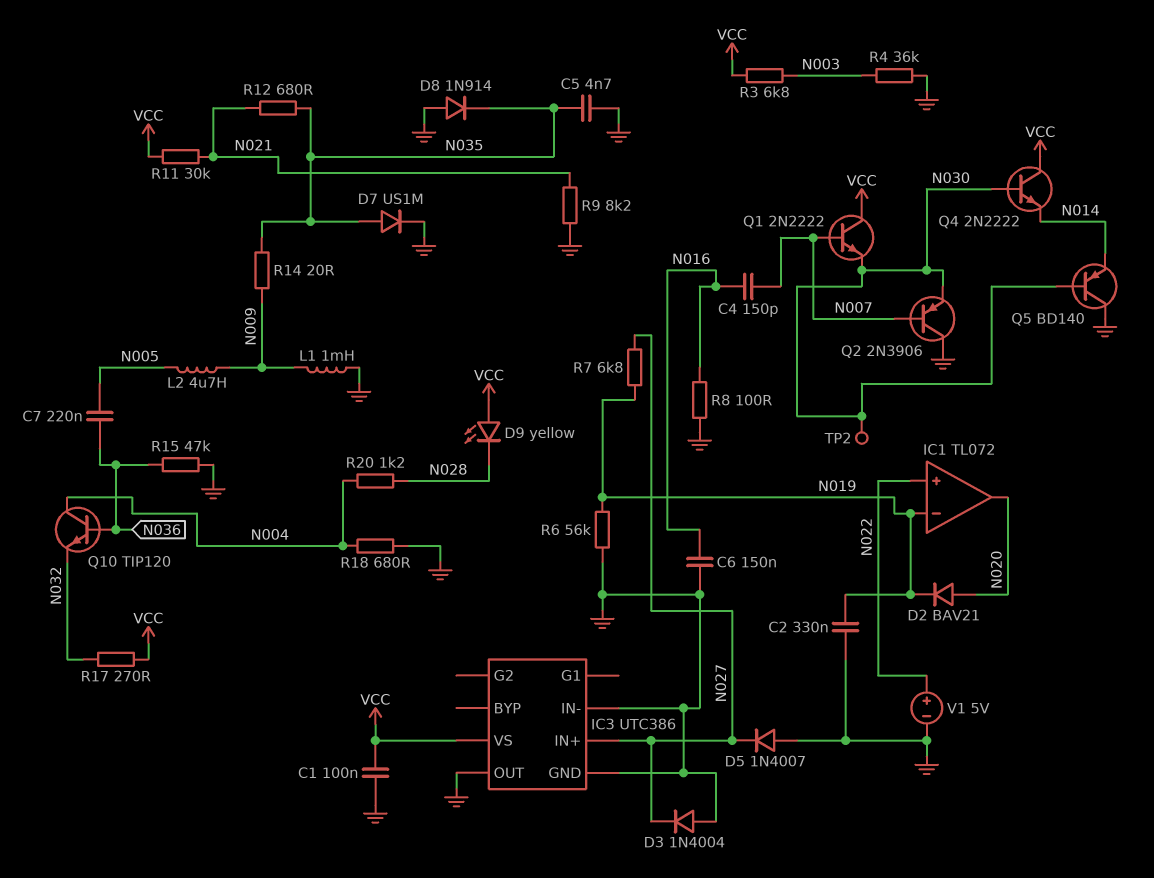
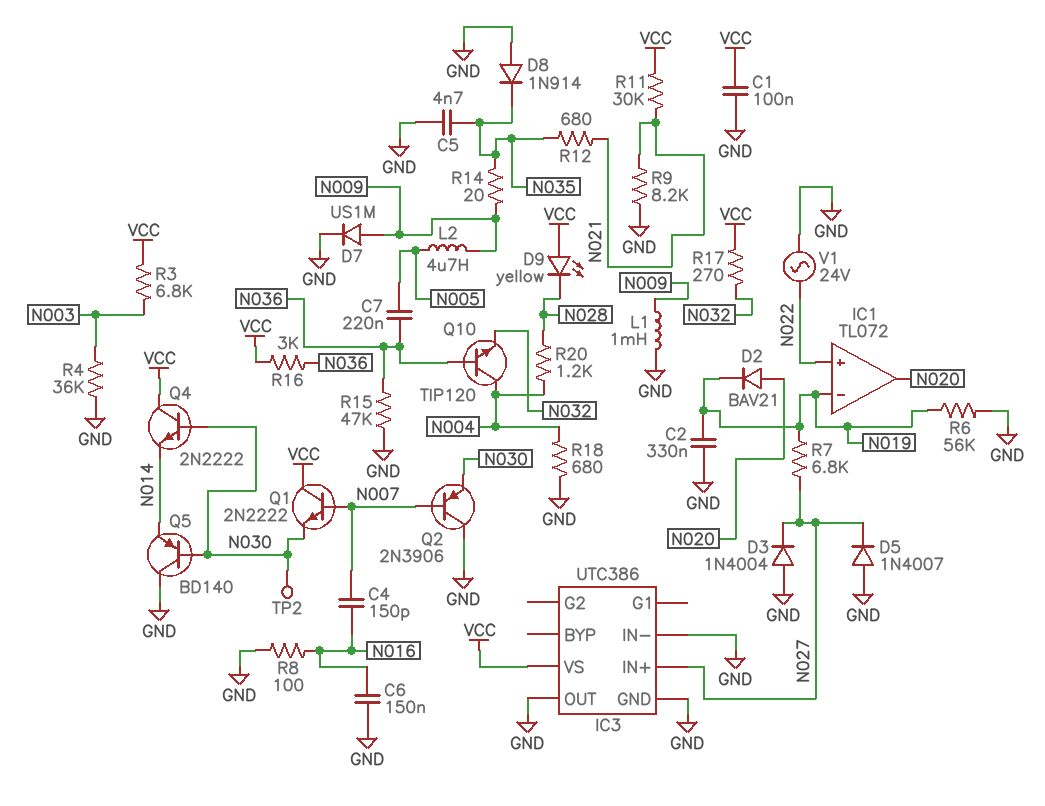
D7: diode US1M (A N035, K GND) -> diode US1M (A N009, K GND)
R16: none -> 3k (N036, VCC)
V1: 5V (plus N022, minus GND) -> AC 24V (GND, N022)

